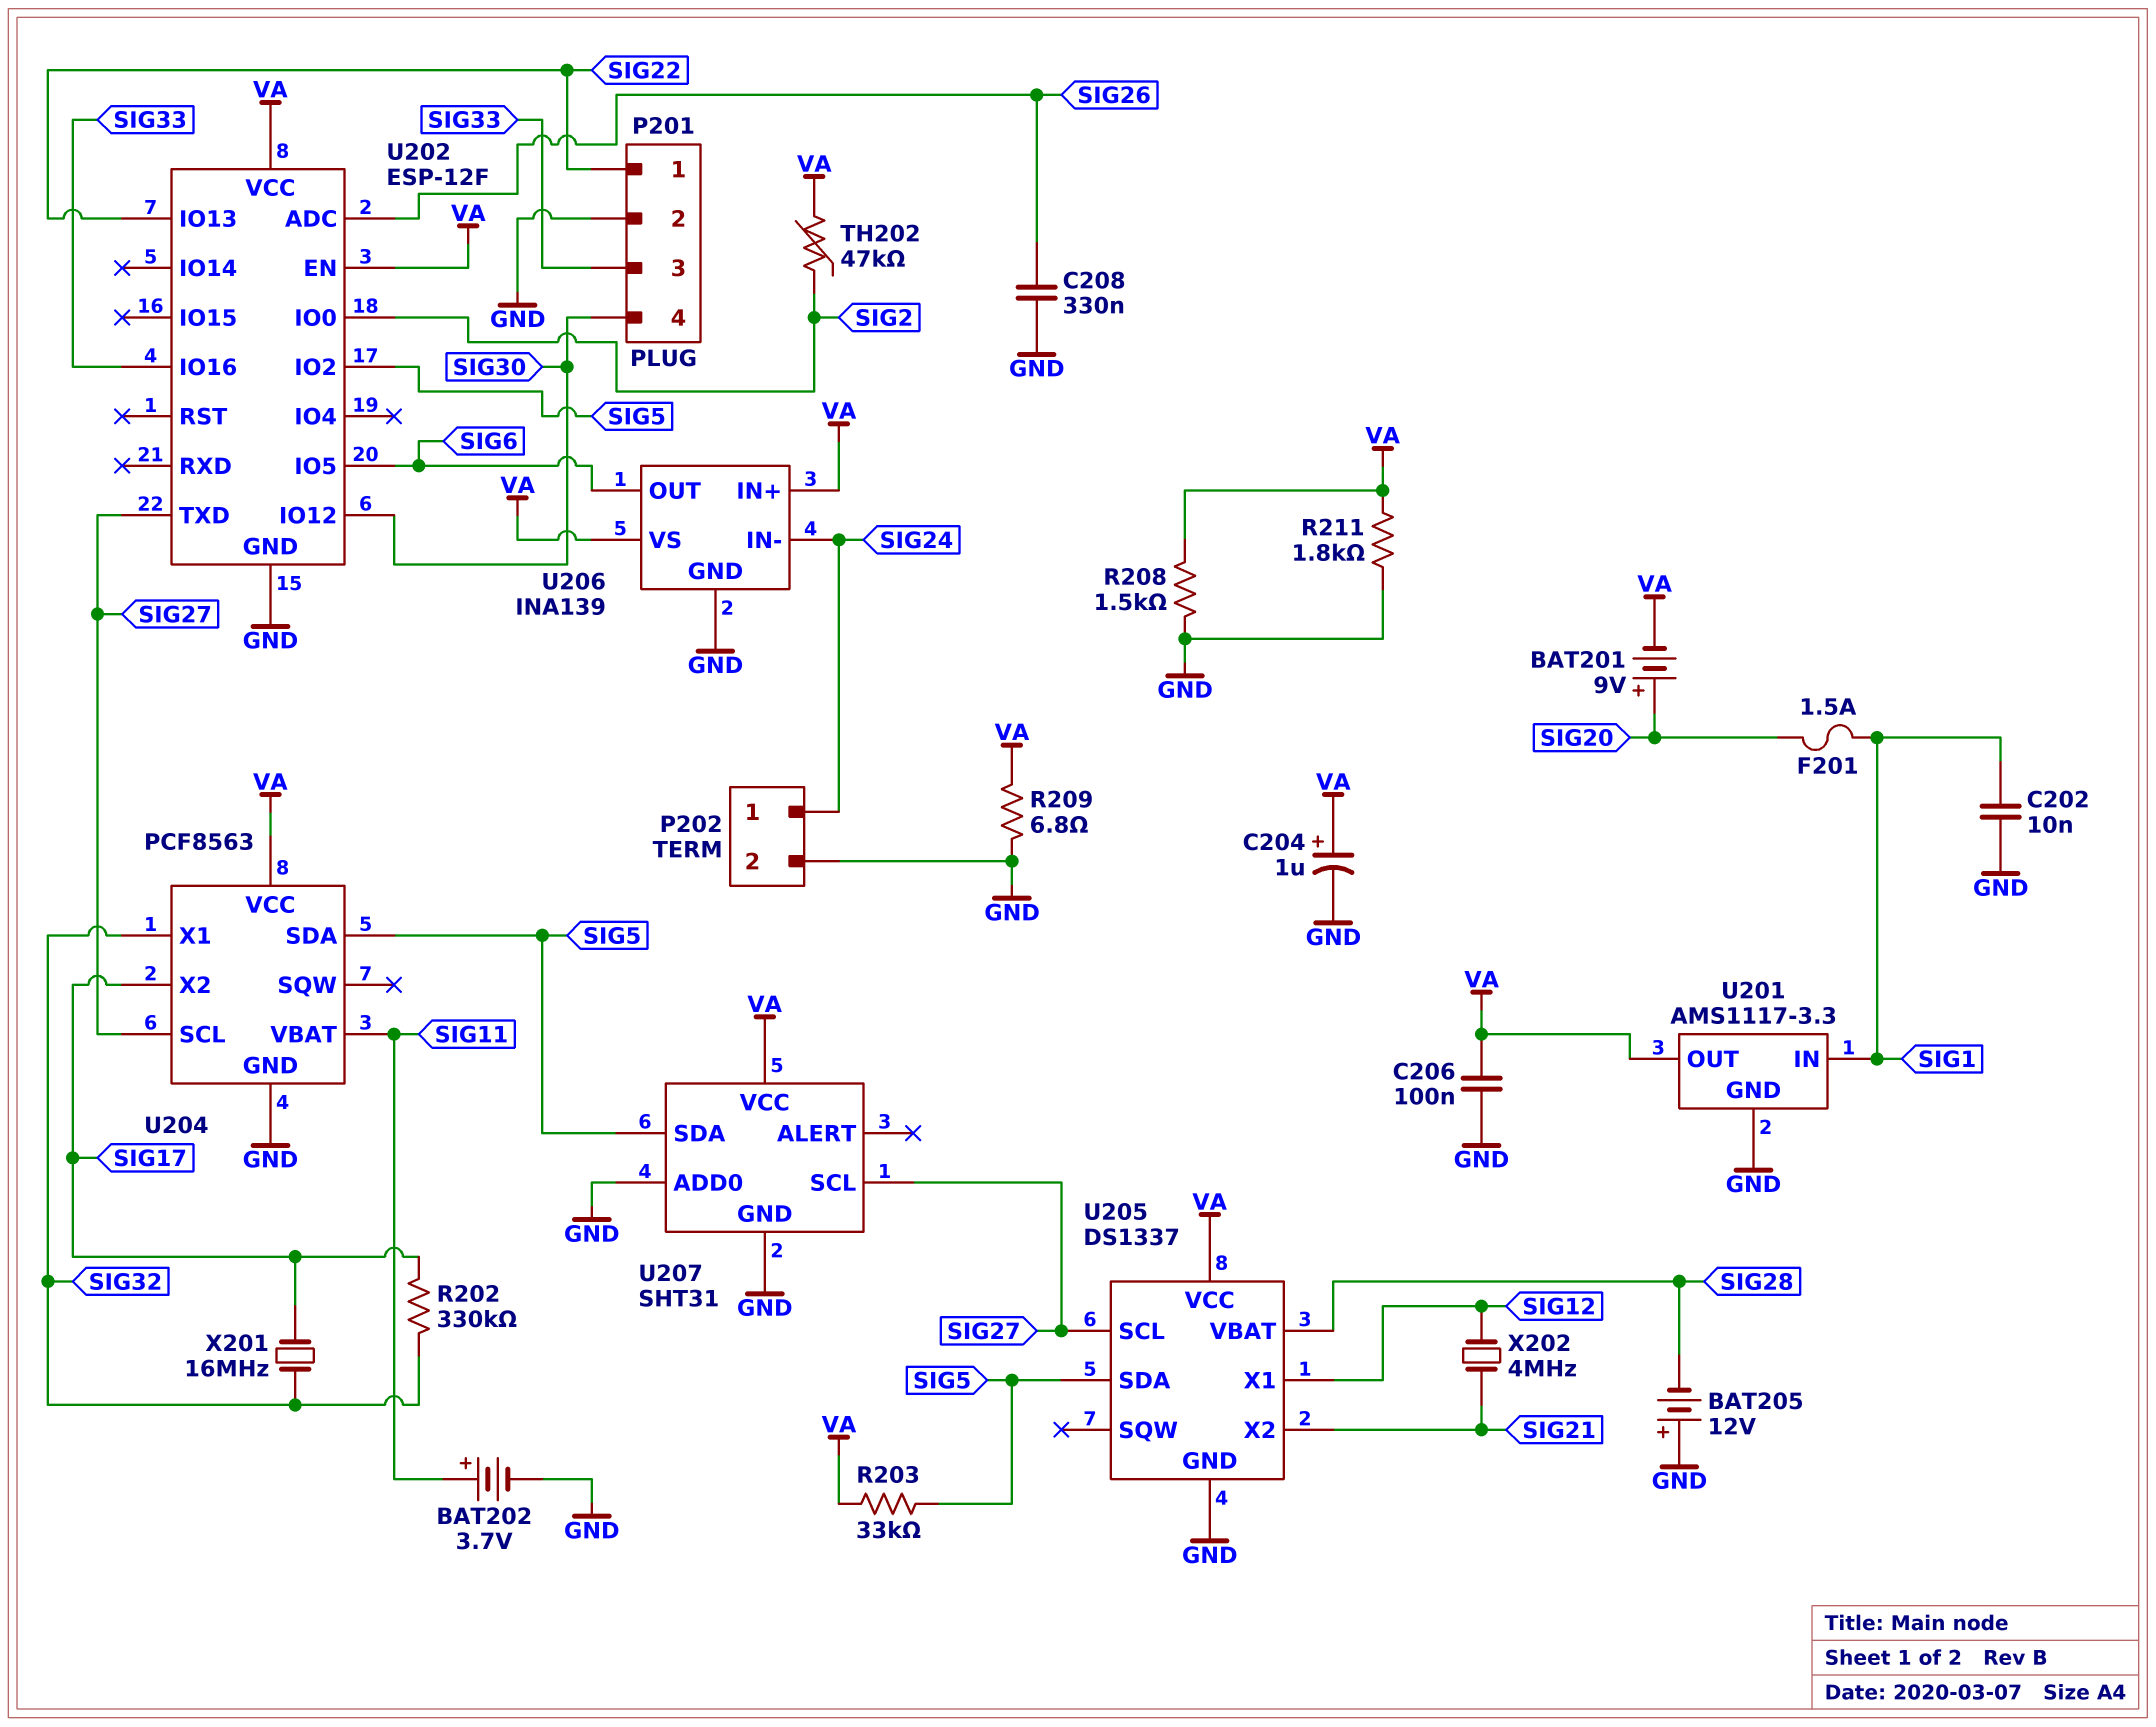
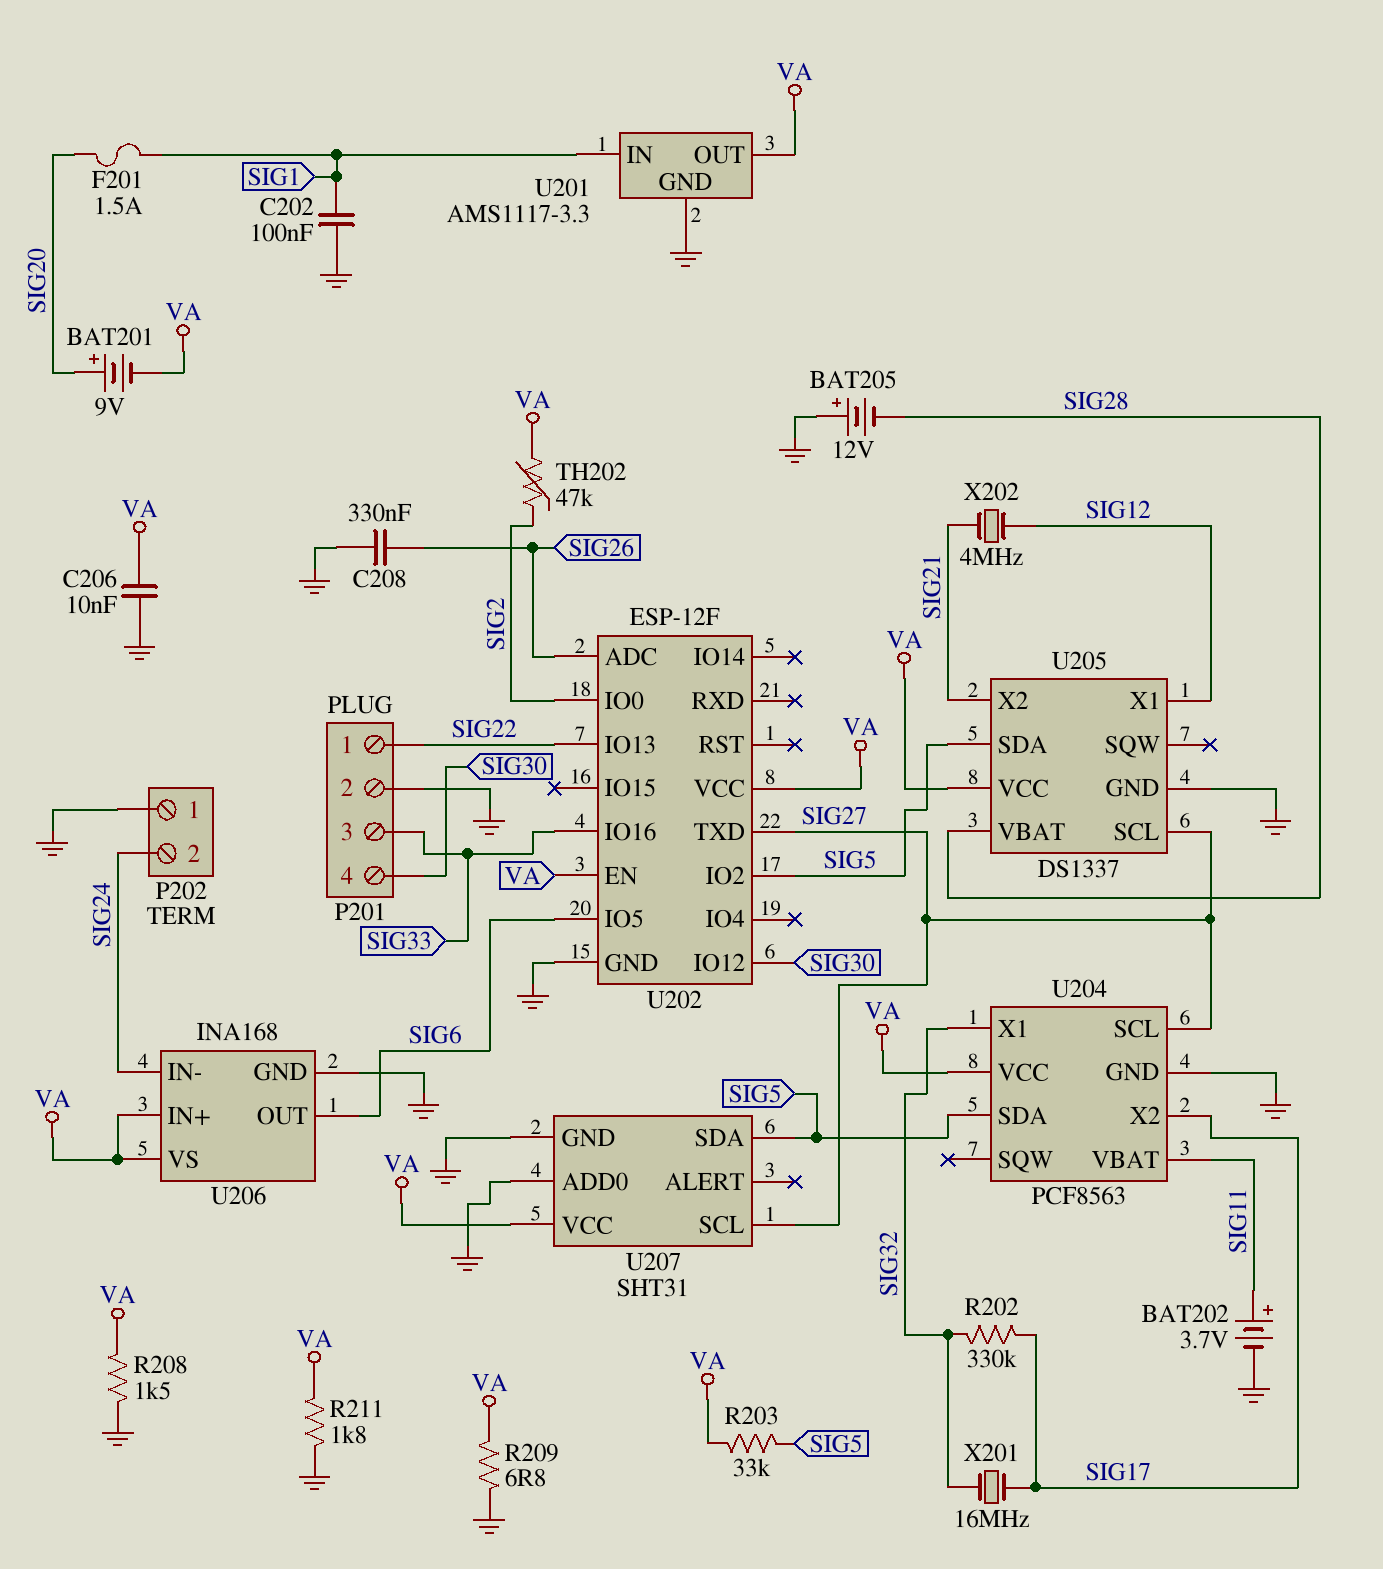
C202: 10nF (GND, SIG1) -> 100nF (GND, SIG1)
C204: 1uF (plus VA, minus GND) -> none
C206: 100nF (GND, VA) -> 10nF (GND, VA)
P202 pin 1: SIG24 -> GND
P202 pin 2: GND -> SIG24
U206: INA139 -> INA168

